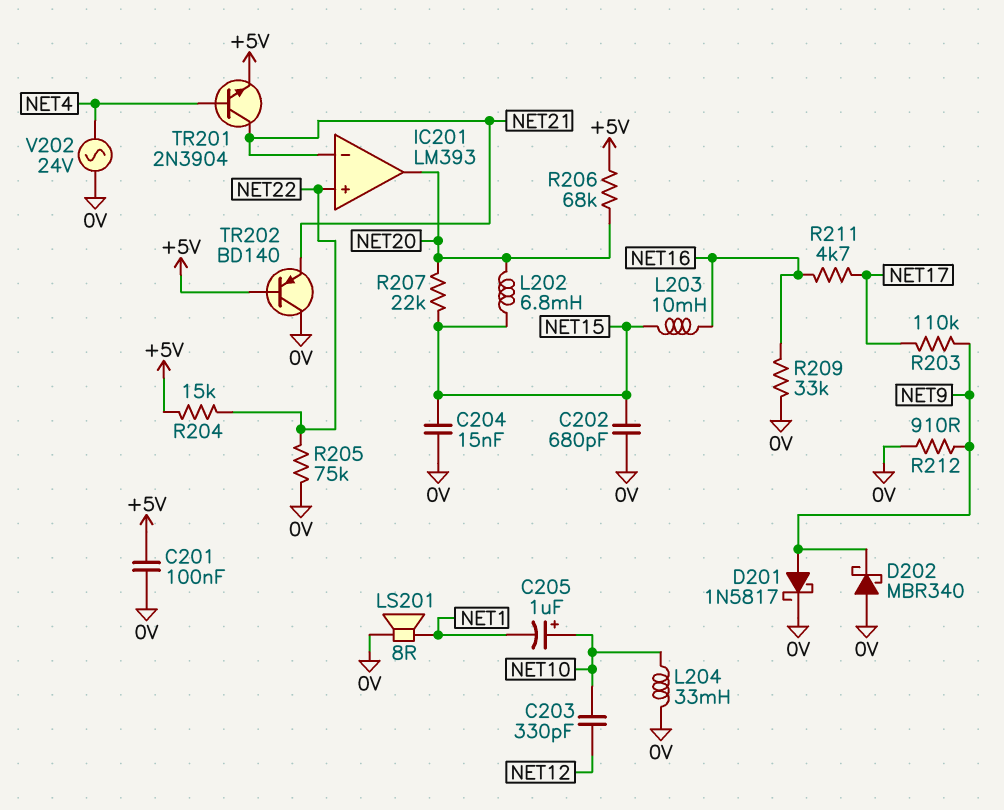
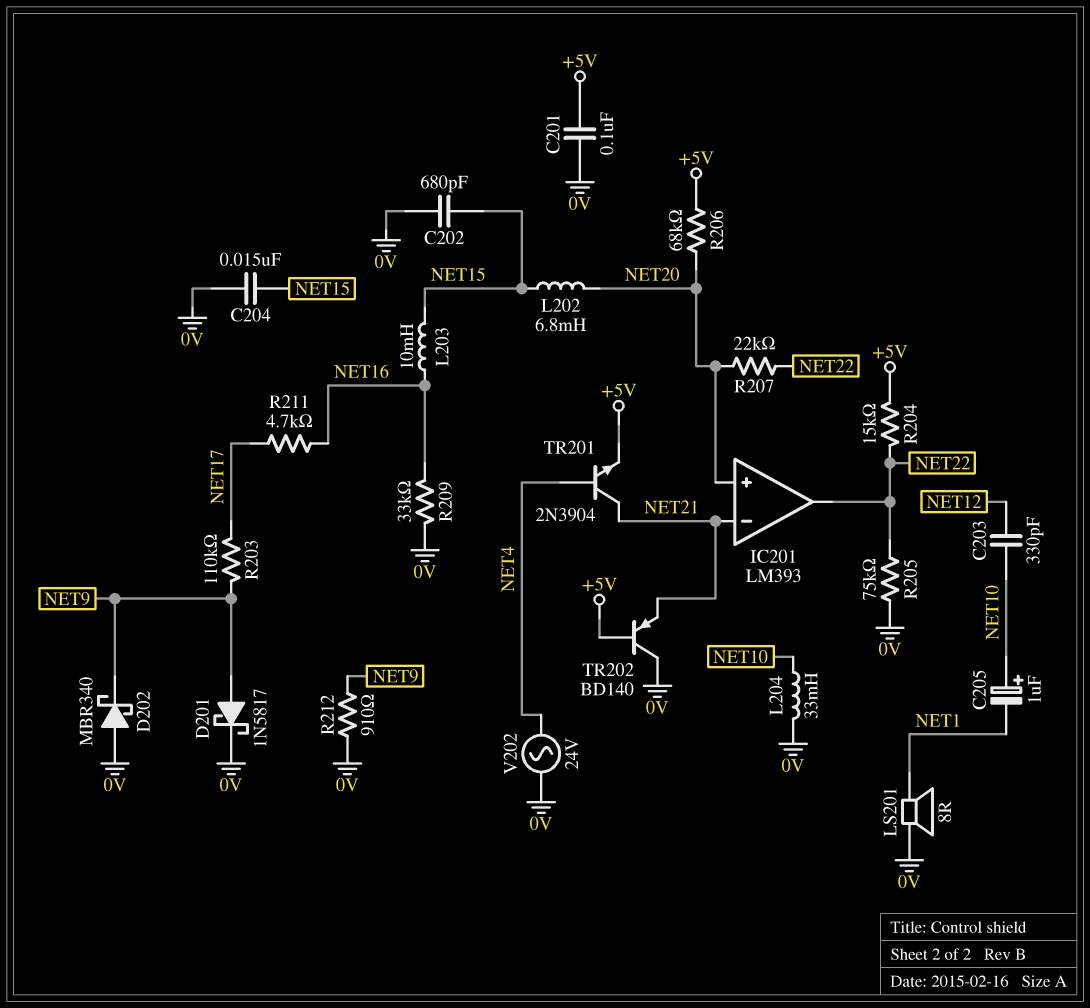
IC201 pin in+: NET22 -> NET20
IC201 pin out: NET20 -> NET22
R207: 22k (NET15, NET20) -> 22k (NET20, NET22)

